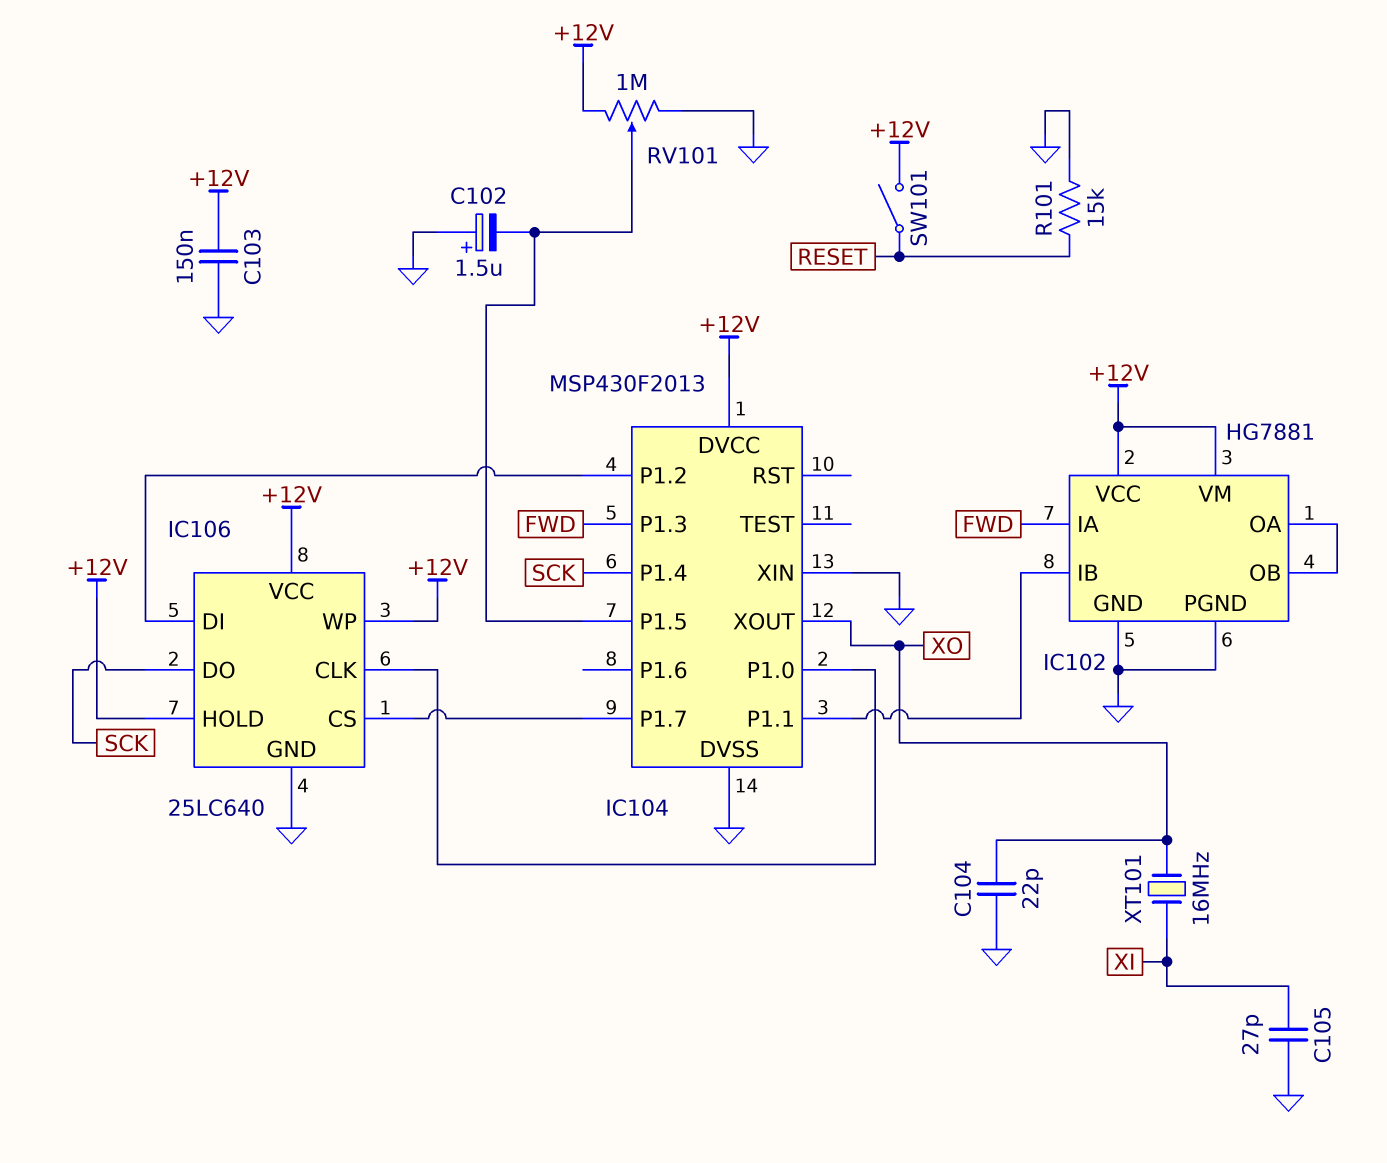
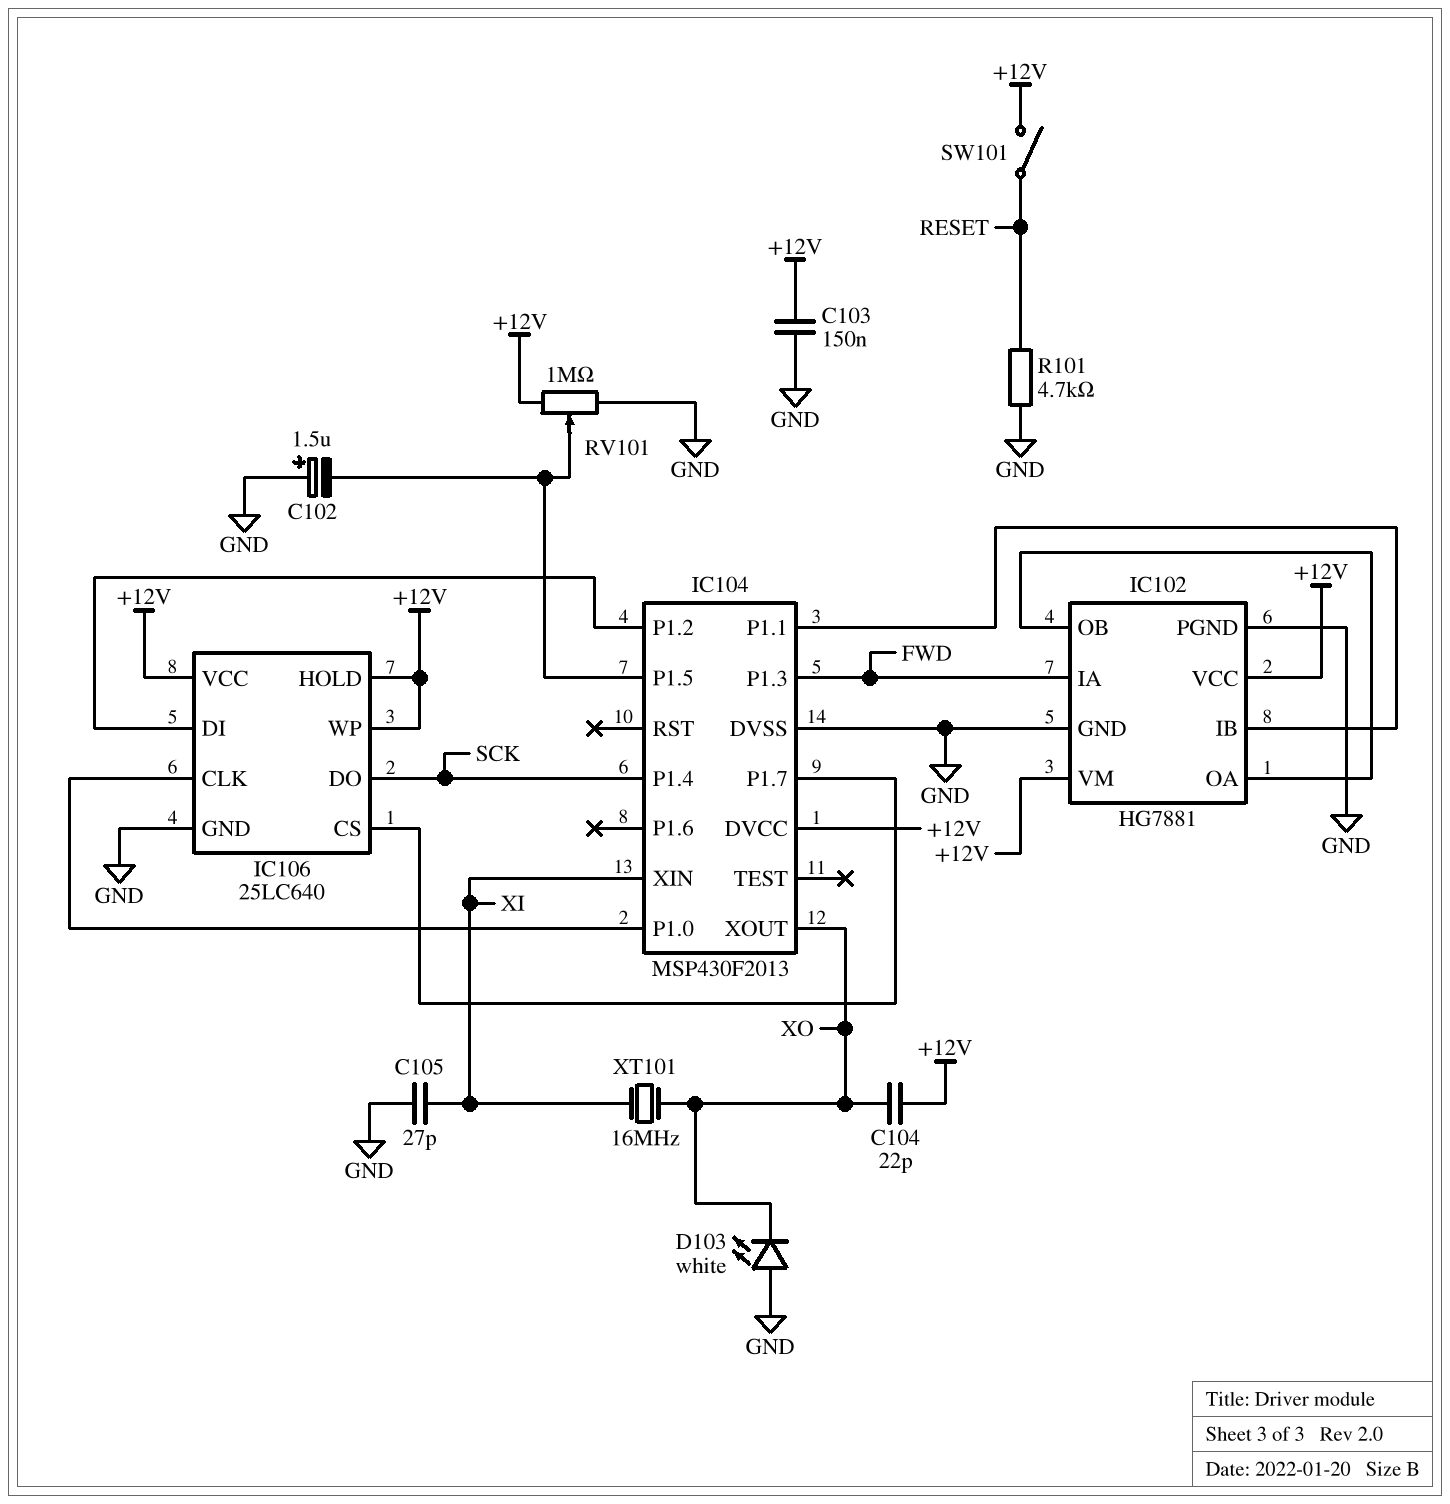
C104: 22pF (GND, XO) -> 22pF (+12V, XO)
D103: none -> LED white (A GND, K XO)
IC104 pin XIN: GND -> XI
R101: 15k (GND, RESET) -> 4.7k (GND, RESET)

